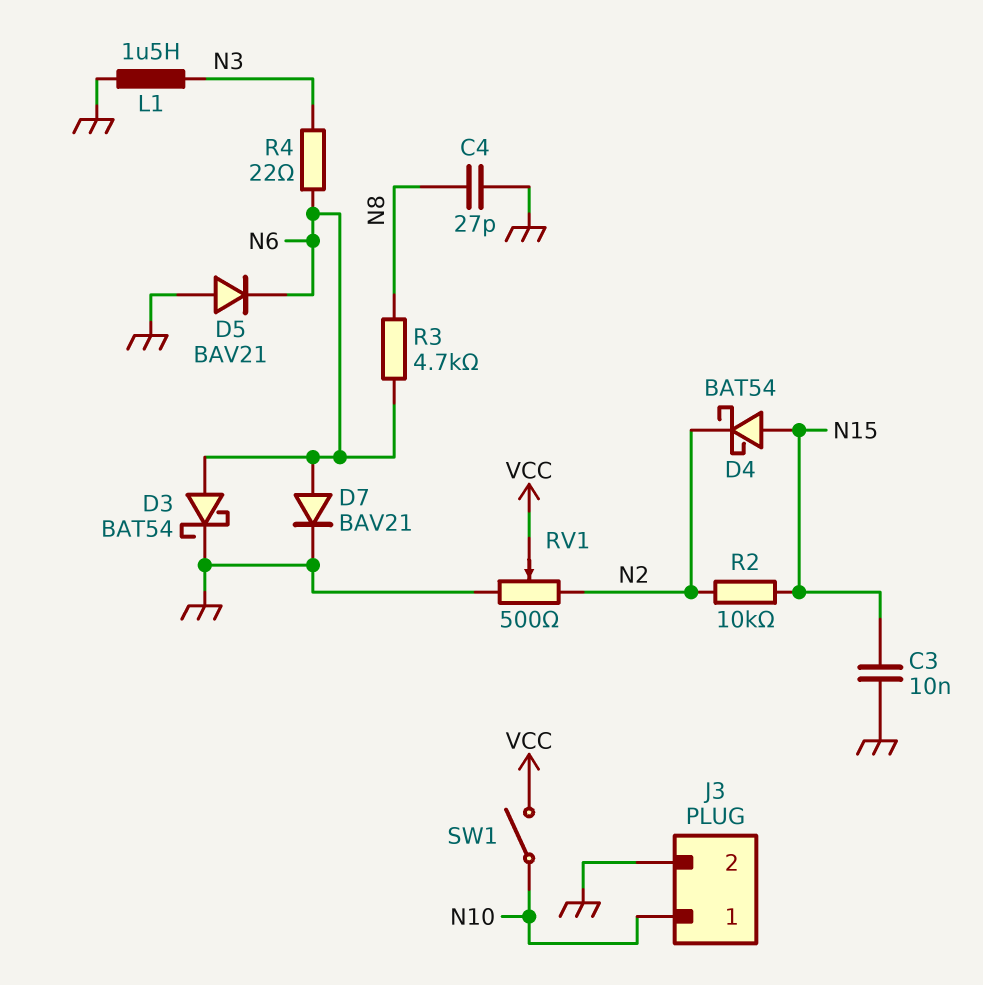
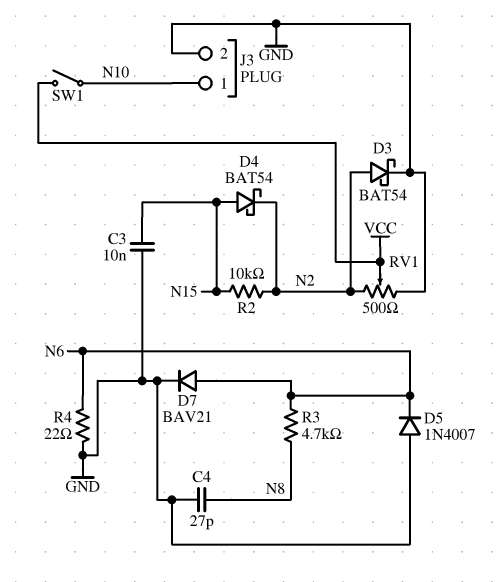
D3: schottky BAT54 (A N6, K GND) -> schottky BAT54 (A N2, K GND)
D5: diode BAV21 (A GND, K N6) -> diode 1N4007 (A GND, K N6)
L1: 1.5uH (GND, N3) -> none
R4: 22 (N3, N6) -> 22 (GND, N6)

